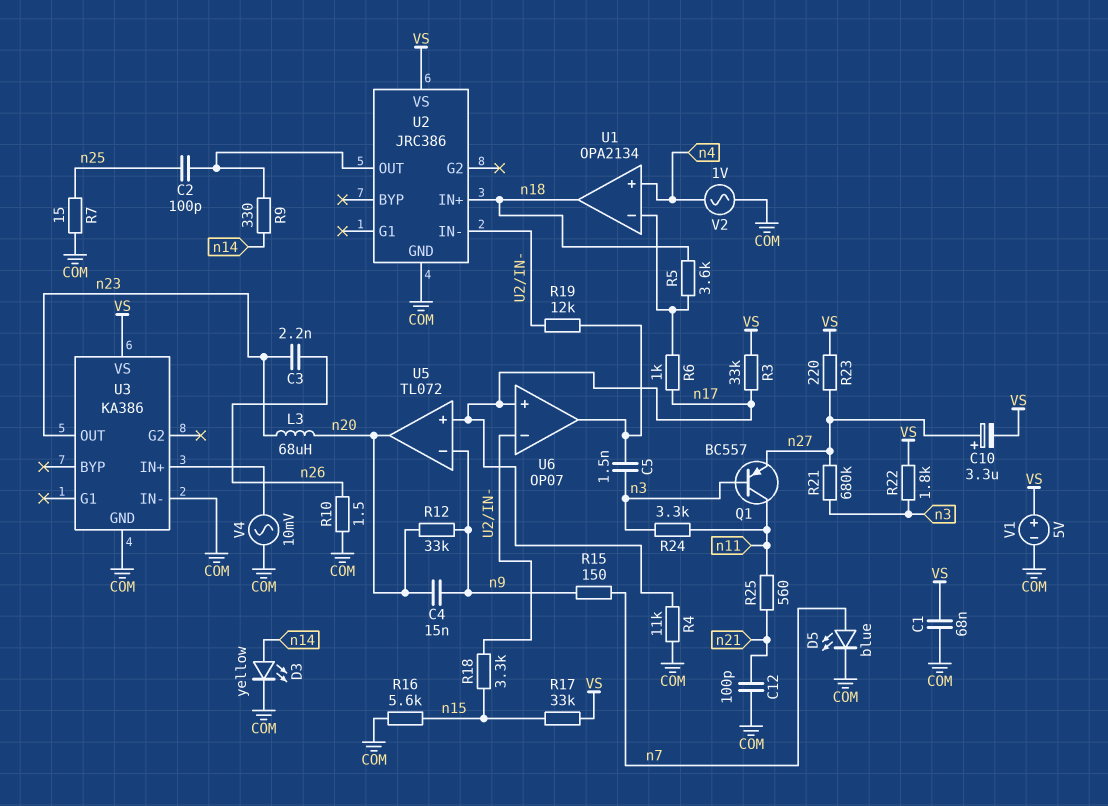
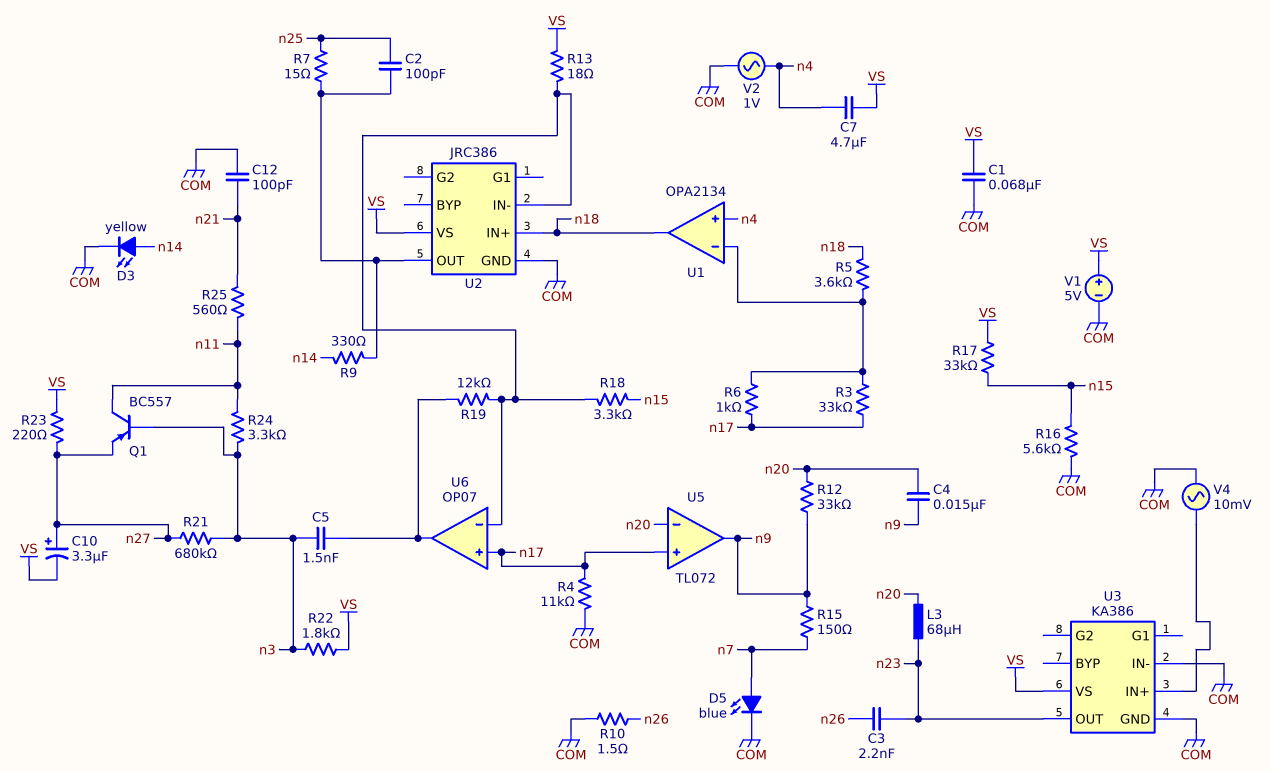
C7: none -> 4.7uF (VS, n4)
R3: 33k (VS, n17) -> 33k (U1/in-, n17)
R7: 15 (COM, n25) -> 15 (U2/OUT, n25)
R13: none -> 18 (U2/IN-, VS)
U5 pin in-: n9 -> n20
U5 pin out: n20 -> n9

